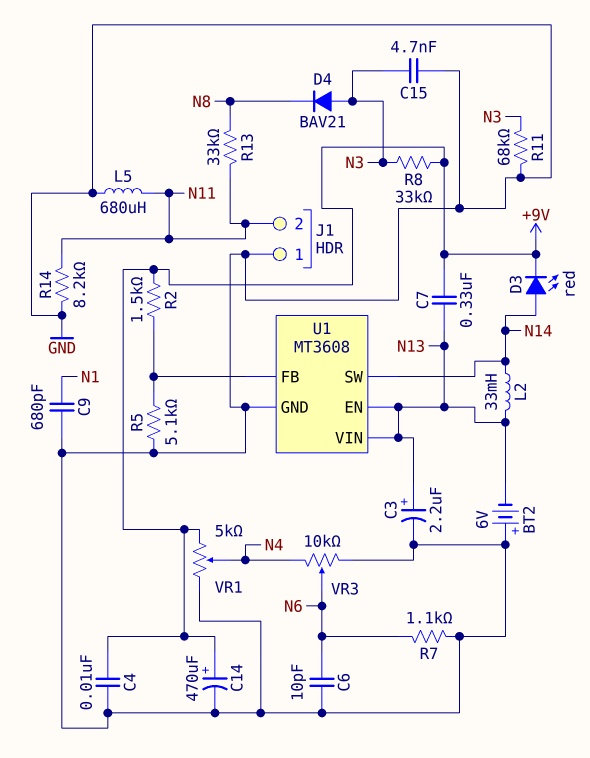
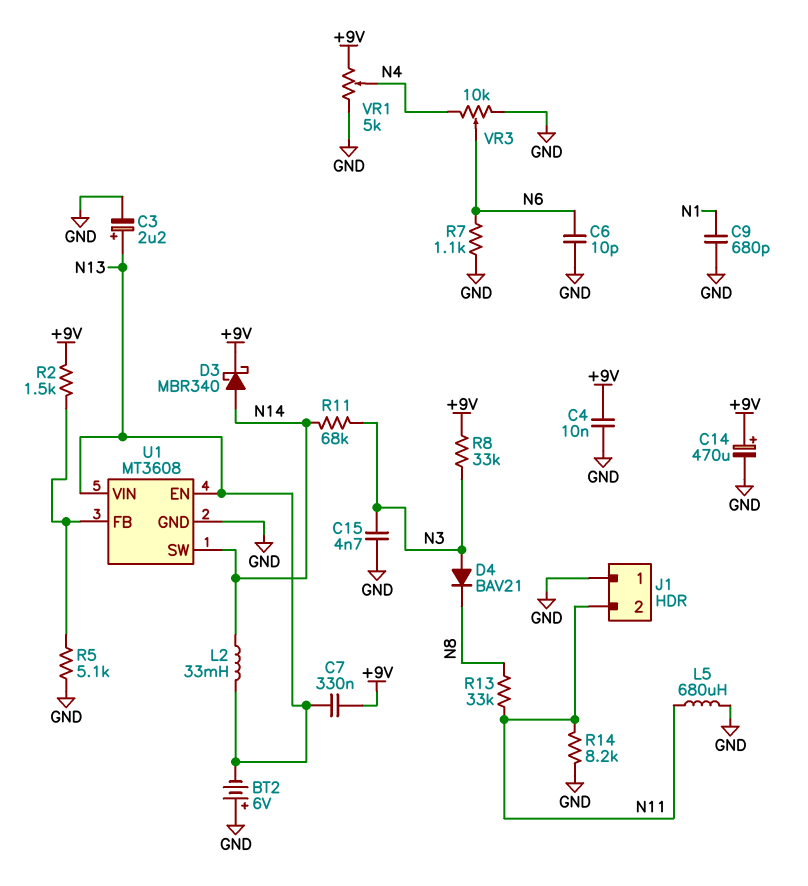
D3: LED red (A N14, K +9V) -> schottky MBR340 (A N14, K +9V)
R11: 68k (GND, N3) -> 68k (N3, N14)

